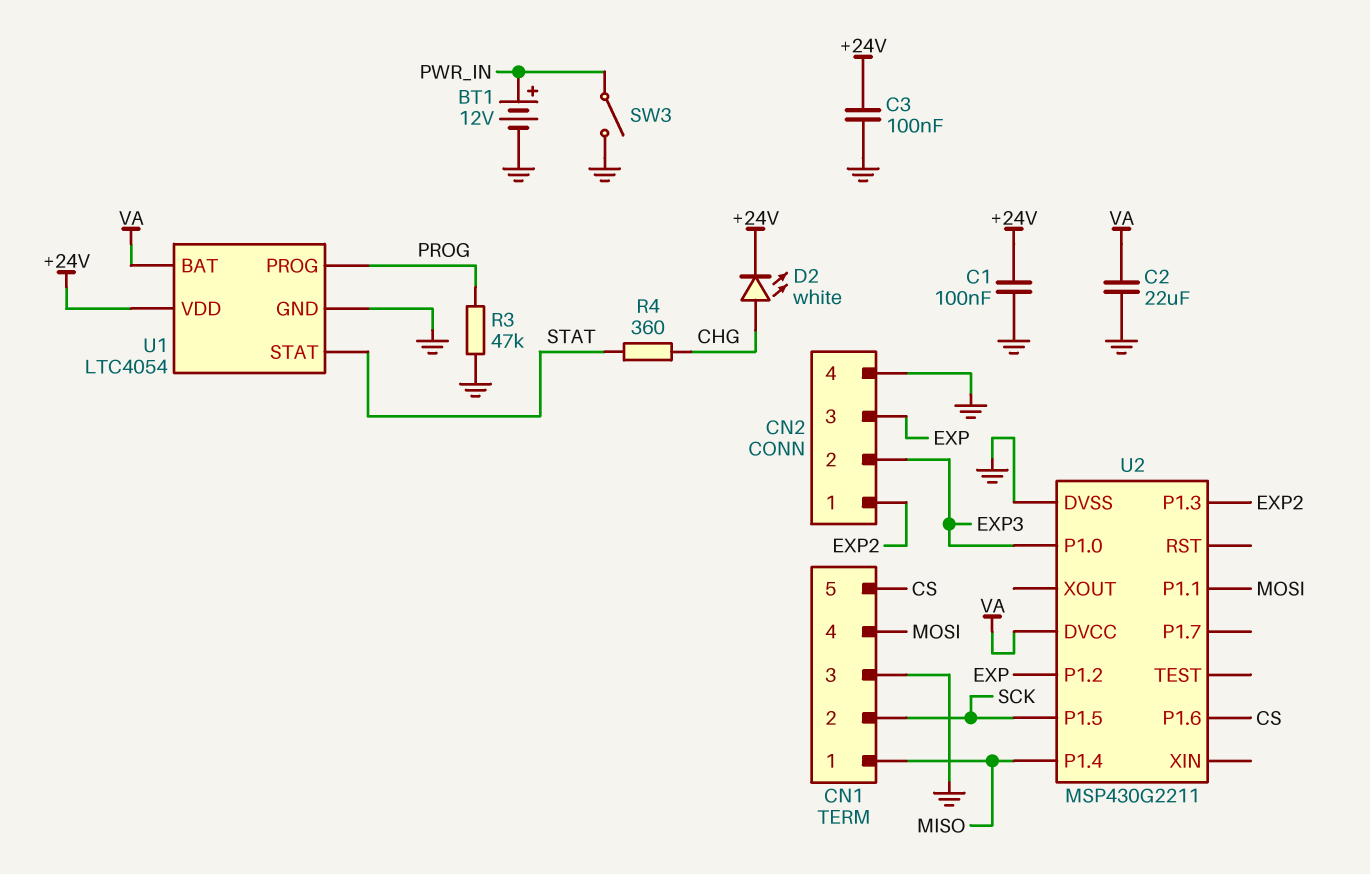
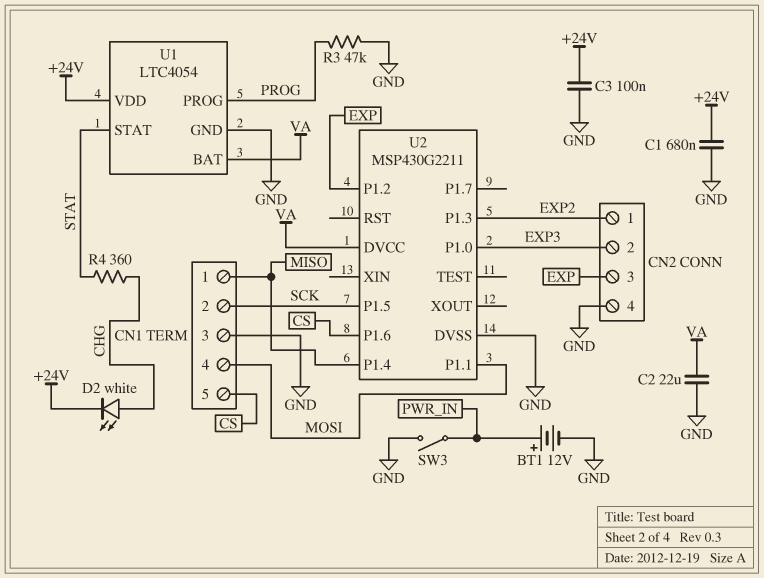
C1: 100nF (+24V, GND) -> 680nF (+24V, GND)

